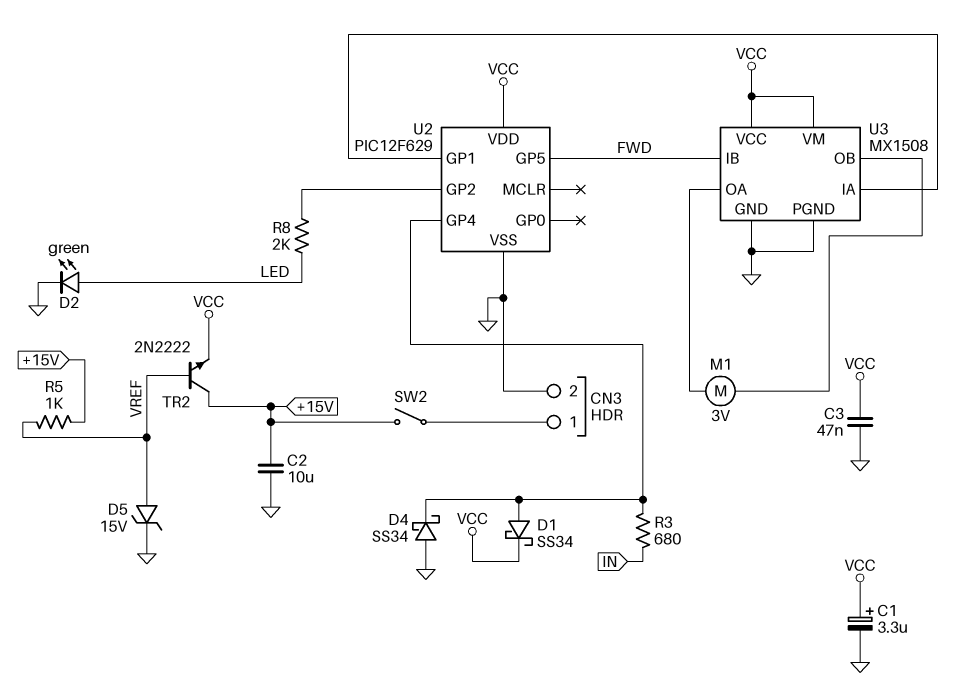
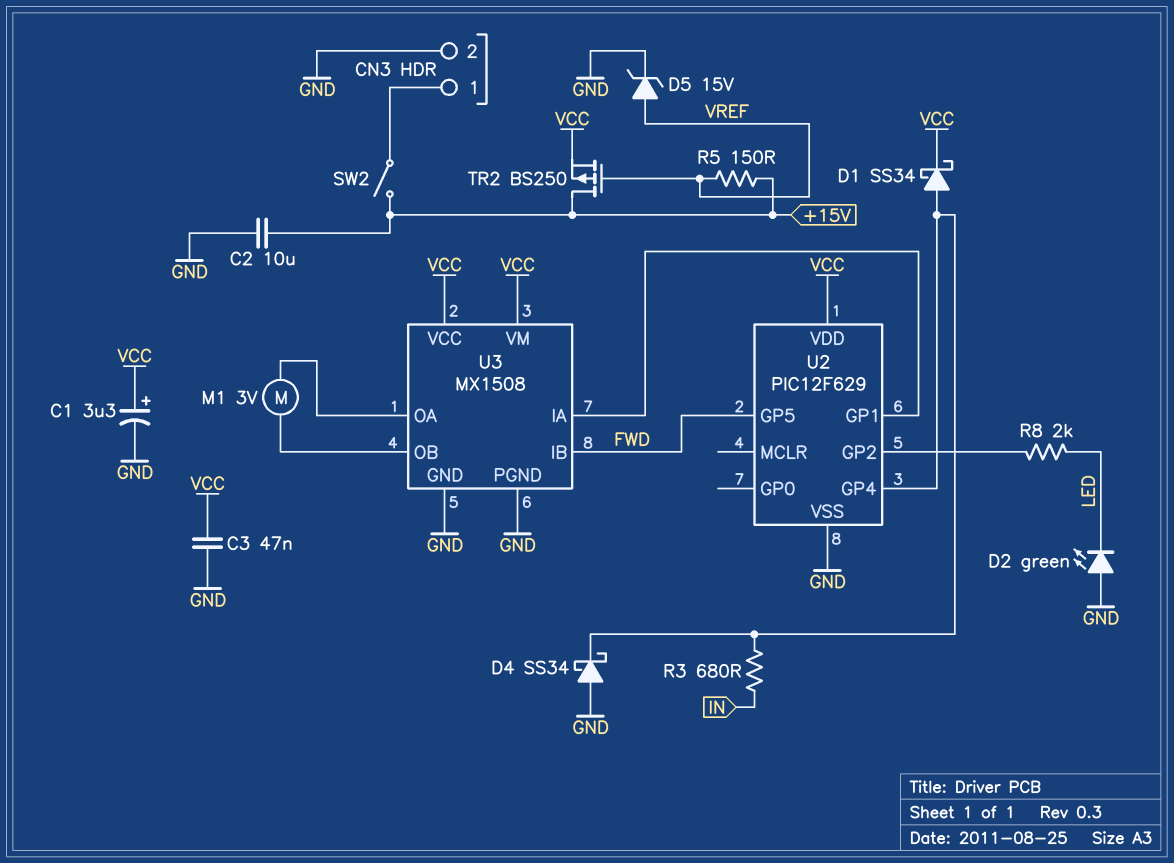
D2: LED green (A LED, K GND) -> LED green (A GND, K LED)
R5: 1k (+15V, VREF) -> 150 (+15V, VREF)
TR2: NPN 2N2222 (B VREF, C +15V, E VCC) -> PMOS BS250 (G VREF, D +15V, S VCC)

